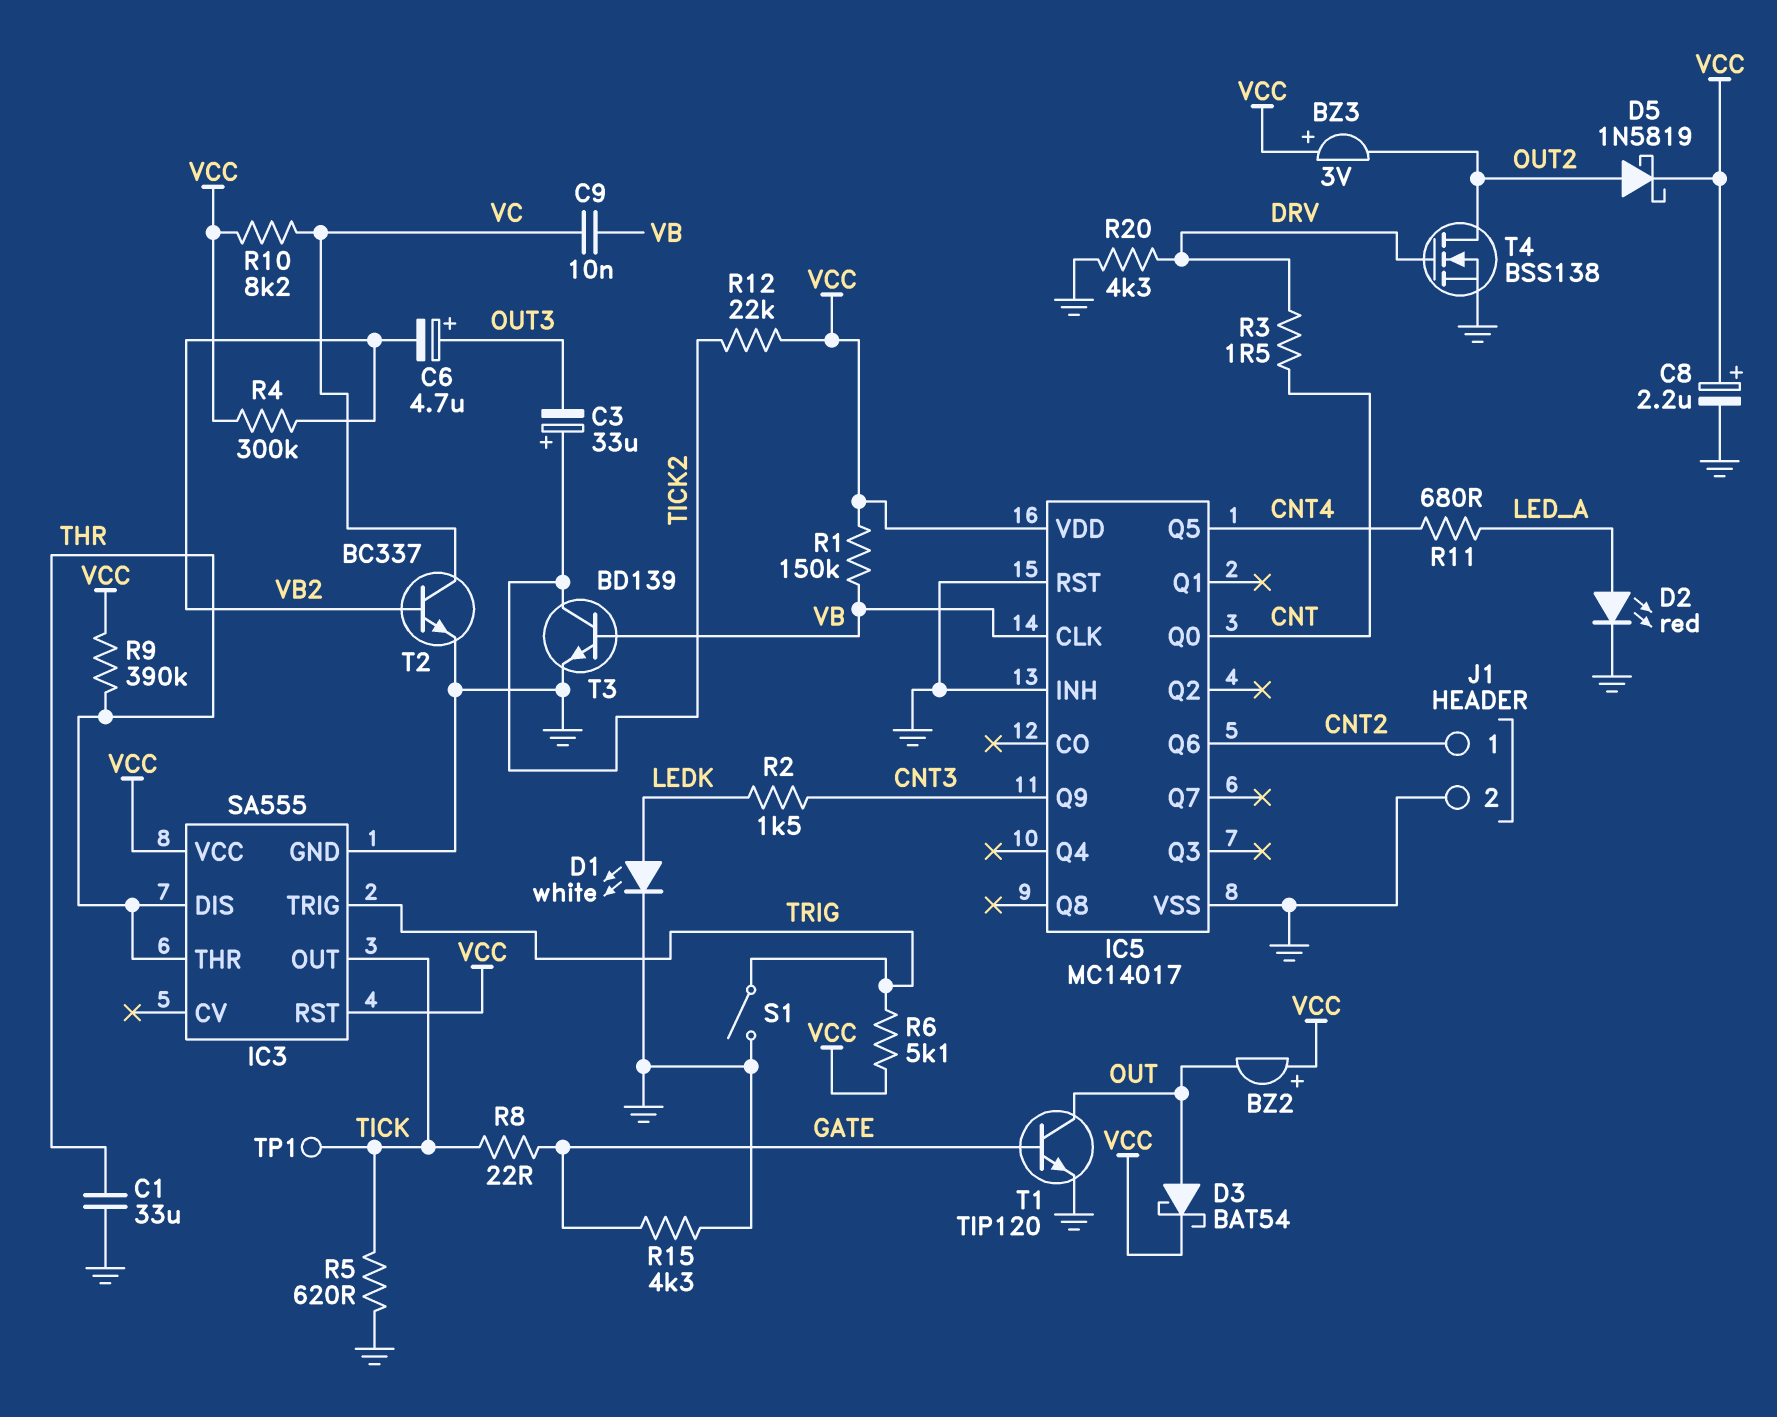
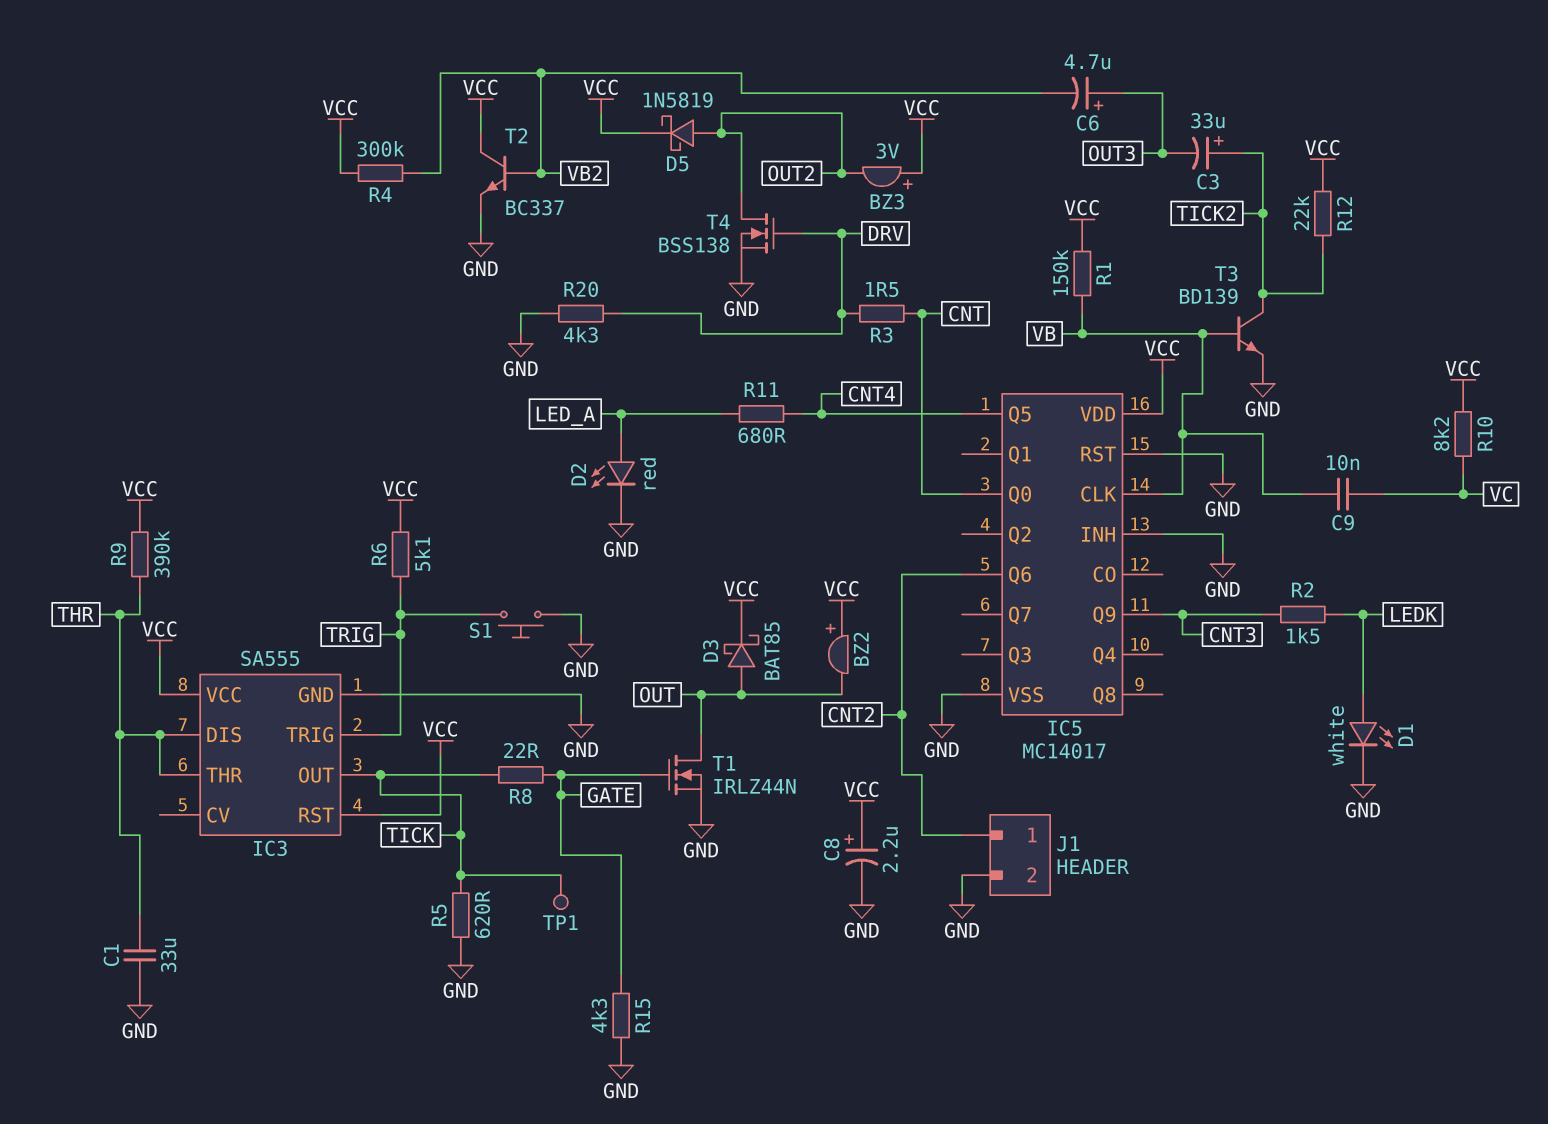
D3: schottky BAT54 (A OUT, K VCC) -> schottky BAT85 (A OUT, K VCC)
S1: switch (GND, TRIG) -> button (GND, TRIG)
T1: NPN TIP120 (B GATE, C OUT, E GND) -> NMOS IRLZ44N (G GATE, D OUT, S GND)
T2: NPN BC337 (B VB2, C VC, E GND) -> NPN BC337 (B VB2, C VCC, E GND)

